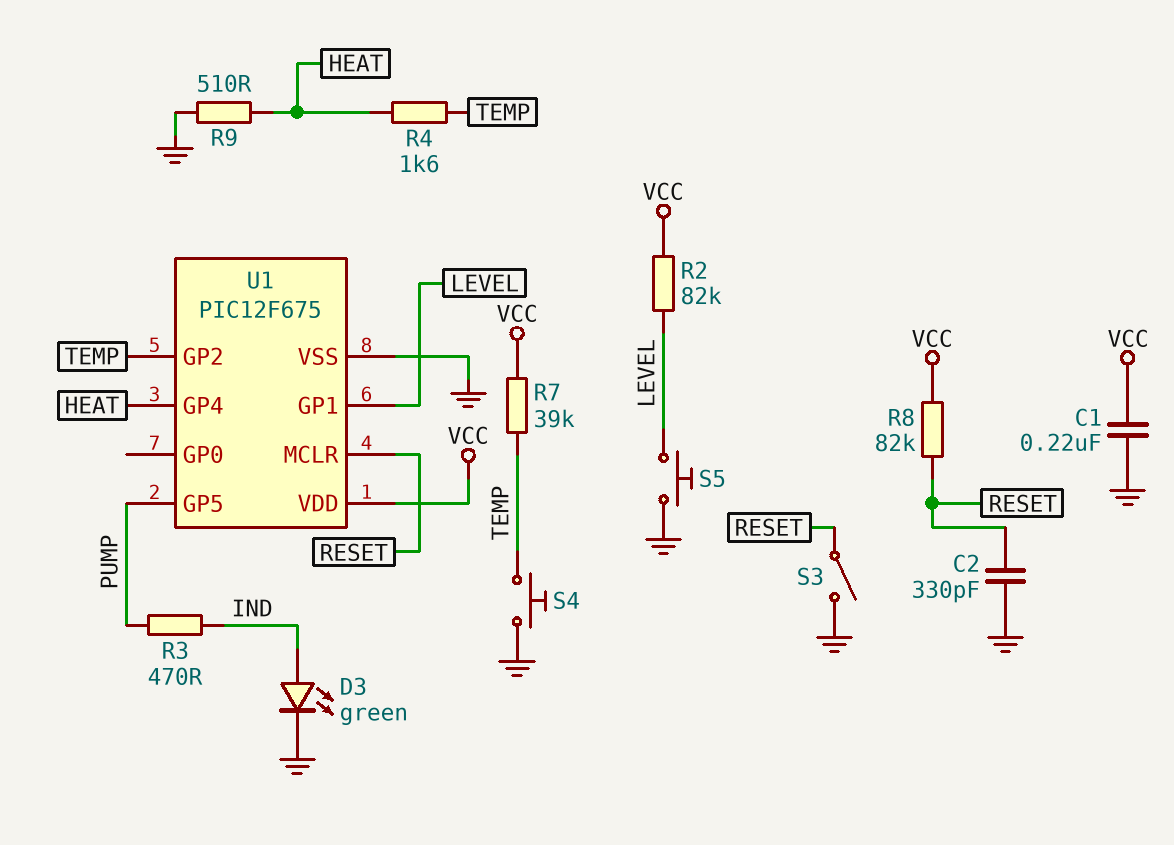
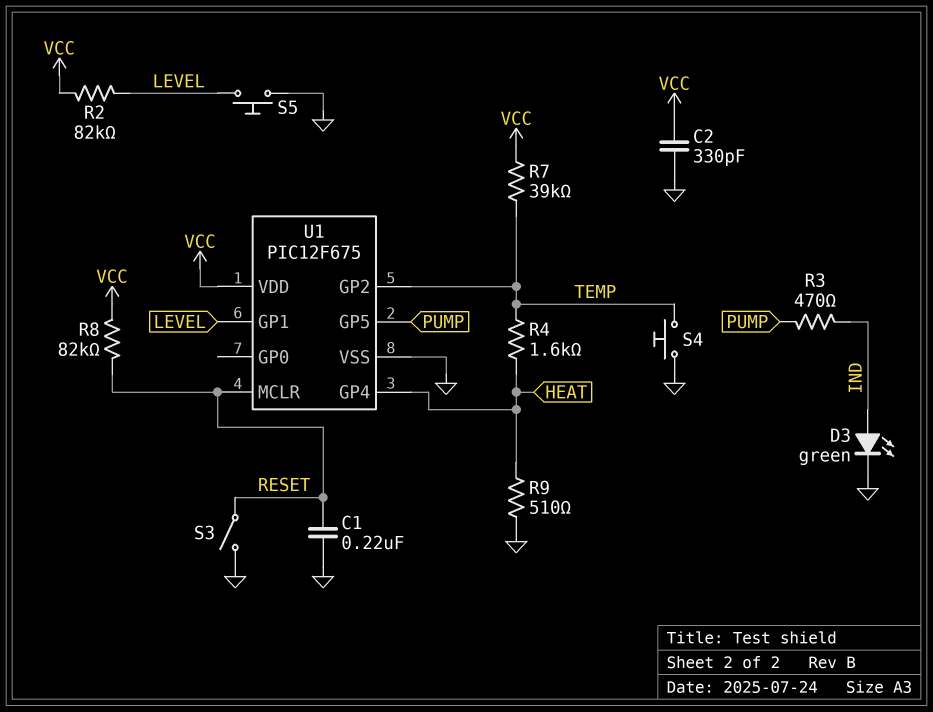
C1: 220nF (GND, VCC) -> 220nF (GND, RESET)
C2: 330pF (GND, RESET) -> 330pF (GND, VCC)

